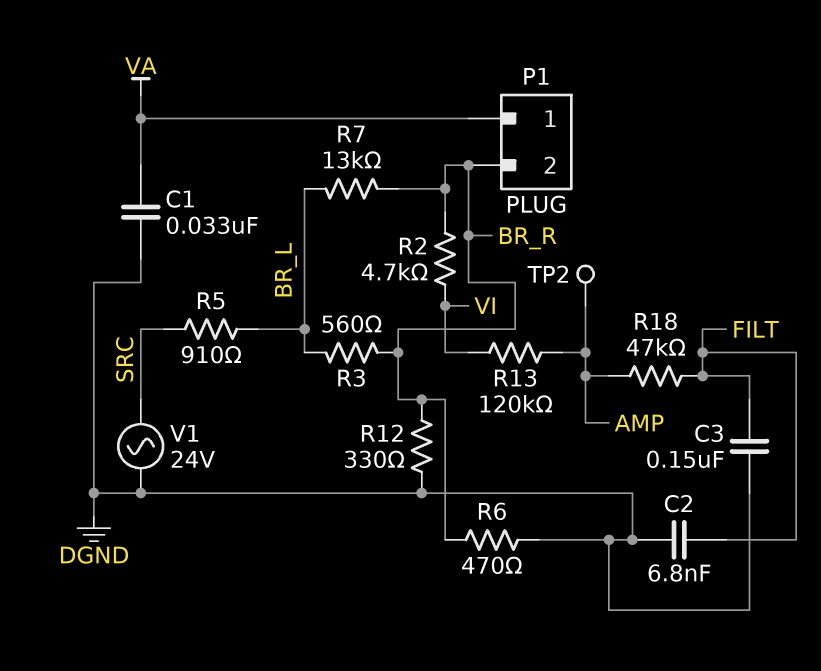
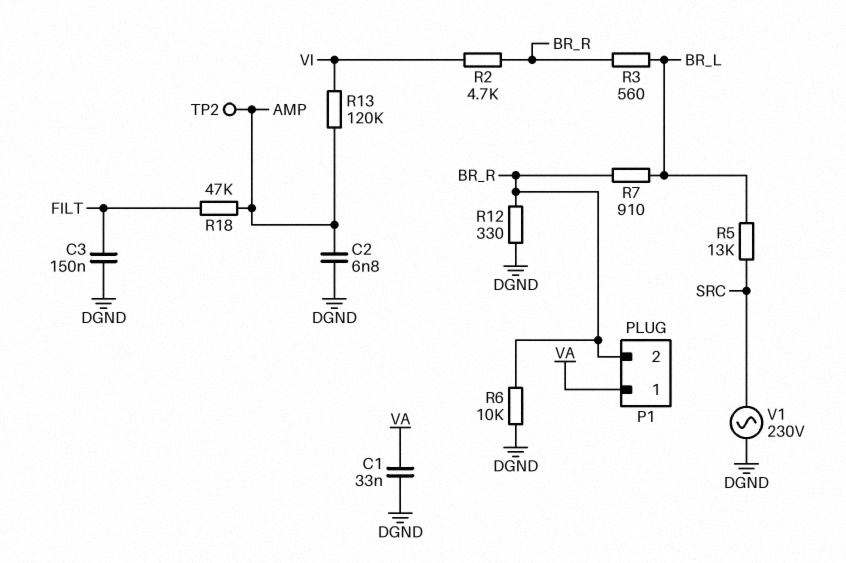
C2: 6.8nF (DGND, FILT) -> 6.8nF (AMP, DGND)
R5: 910 (BR_L, SRC) -> 13k (BR_L, SRC)
R6: 470 (BR_R, DGND) -> 10k (BR_R, DGND)
R7: 13k (BR_L, BR_R) -> 910 (BR_L, BR_R)
V1: AC 24V (DGND, SRC) -> AC 230V (DGND, SRC)

